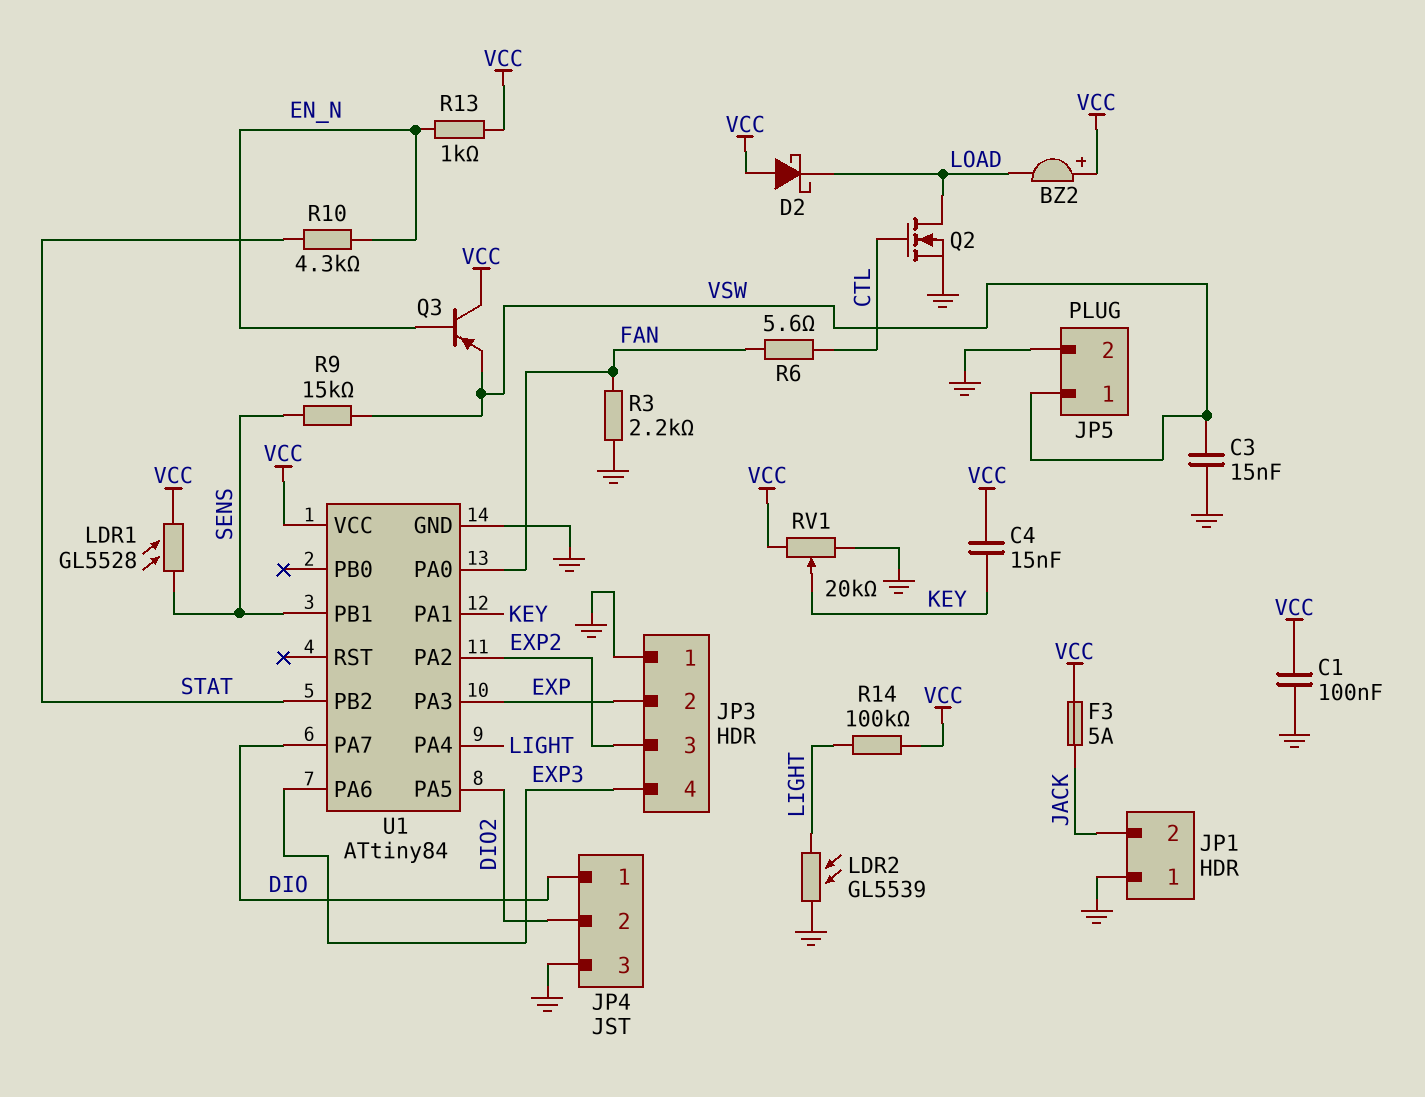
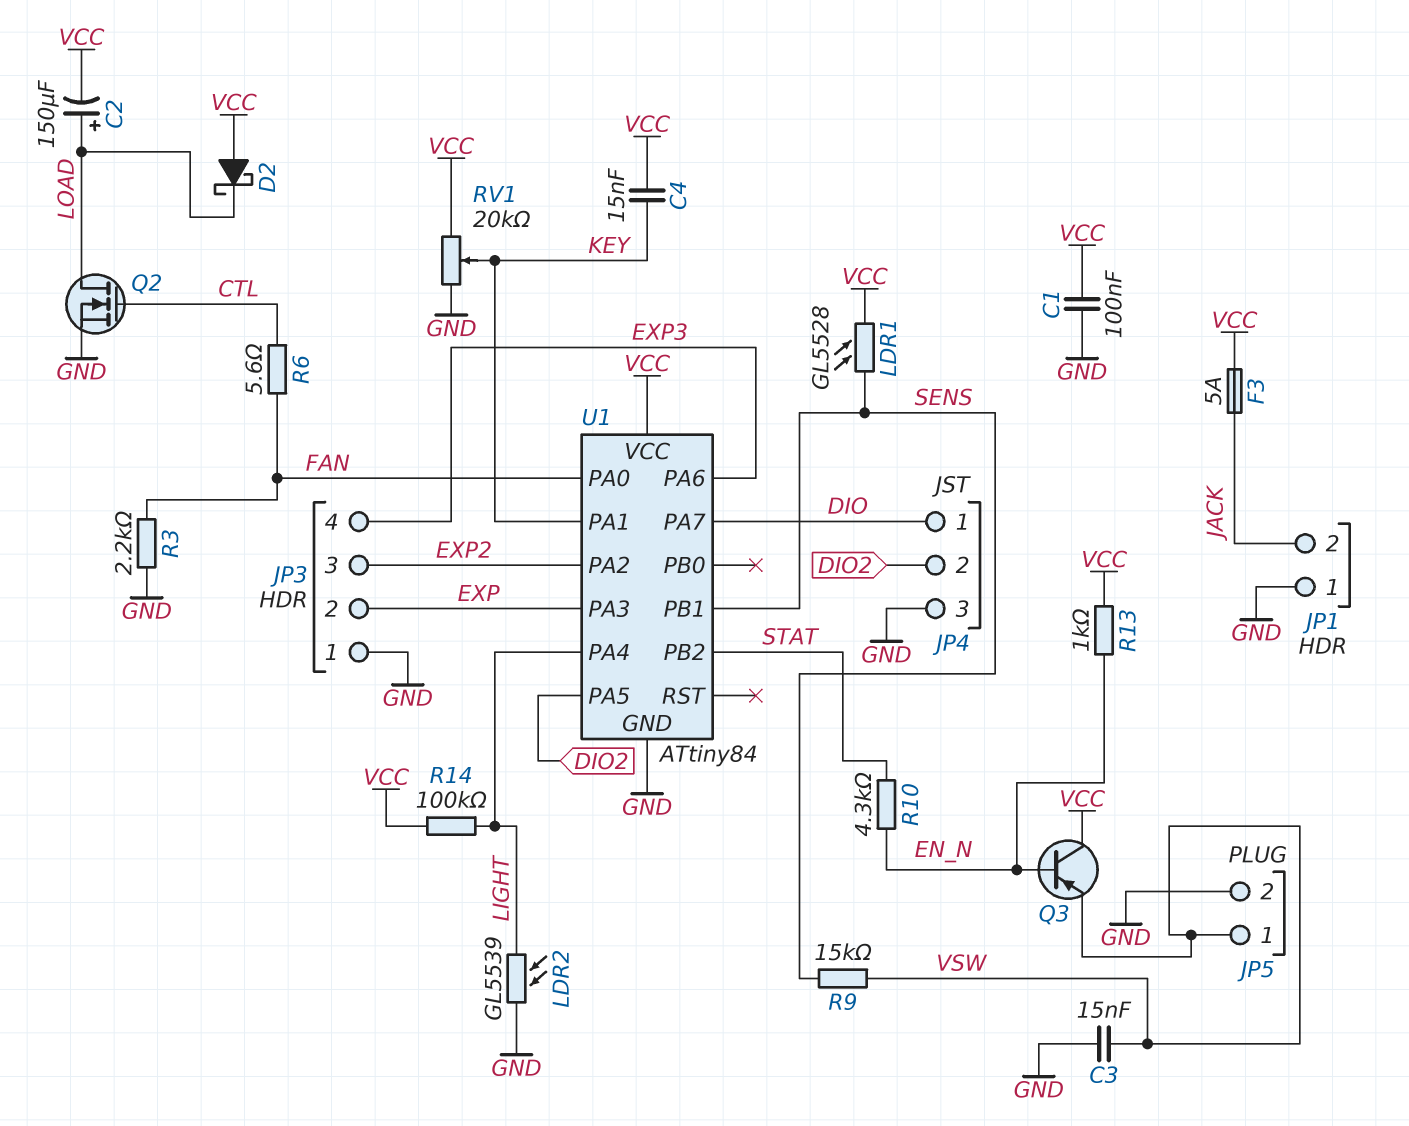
BZ2: buzzer (plus VCC, minus LOAD) -> none
C2: none -> 150uF (plus LOAD, minus VCC)

